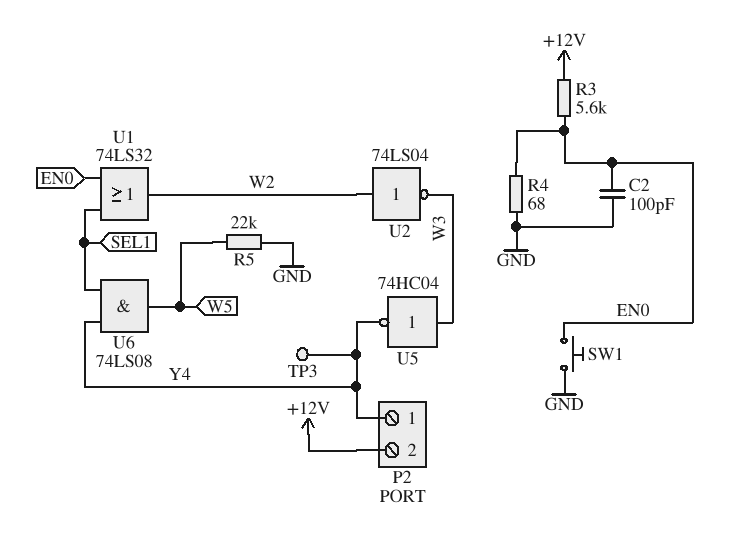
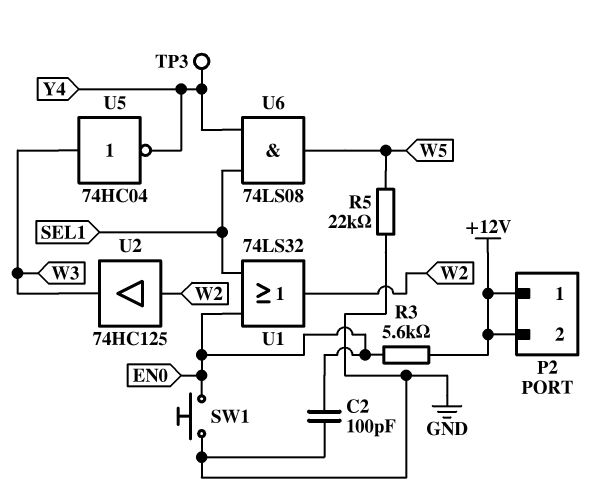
P2 pin 1: Y4 -> +12V
R4: 68 (EN0, GND) -> none
U2: NOT 74LS04 (in W2, out W3) -> buffer 74HC125 (in W2, out W3)

